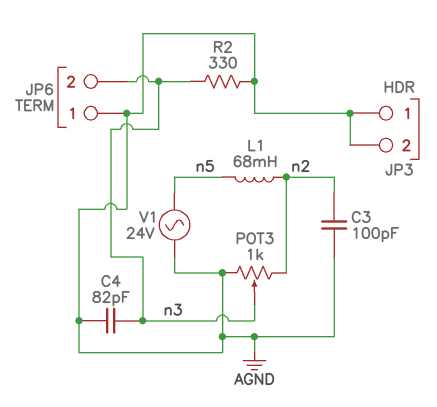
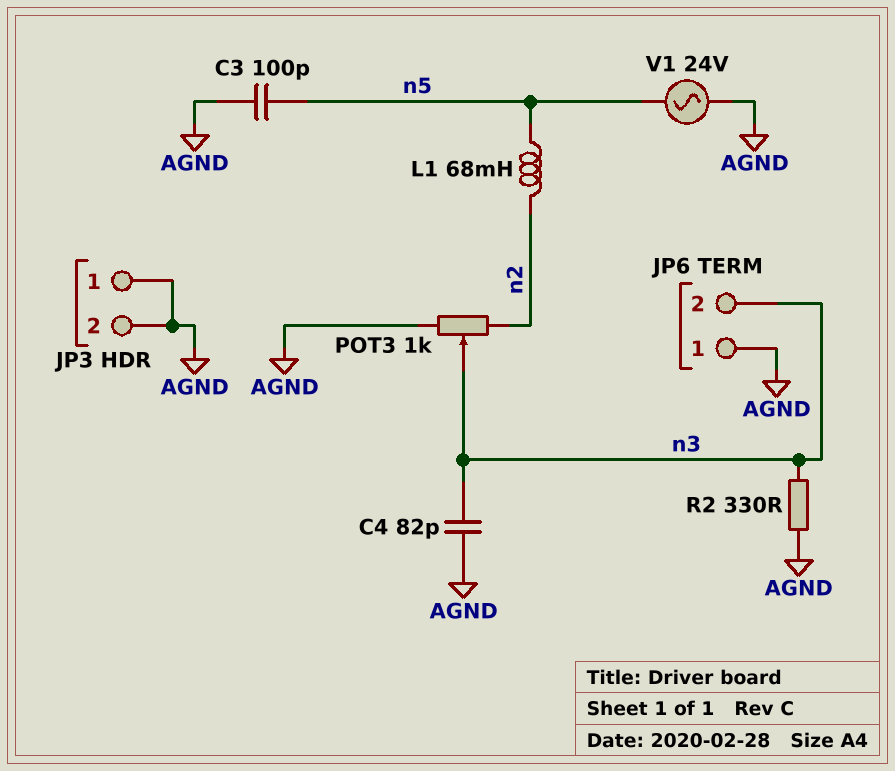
C3: 100pF (AGND, n2) -> 100pF (AGND, n5)

